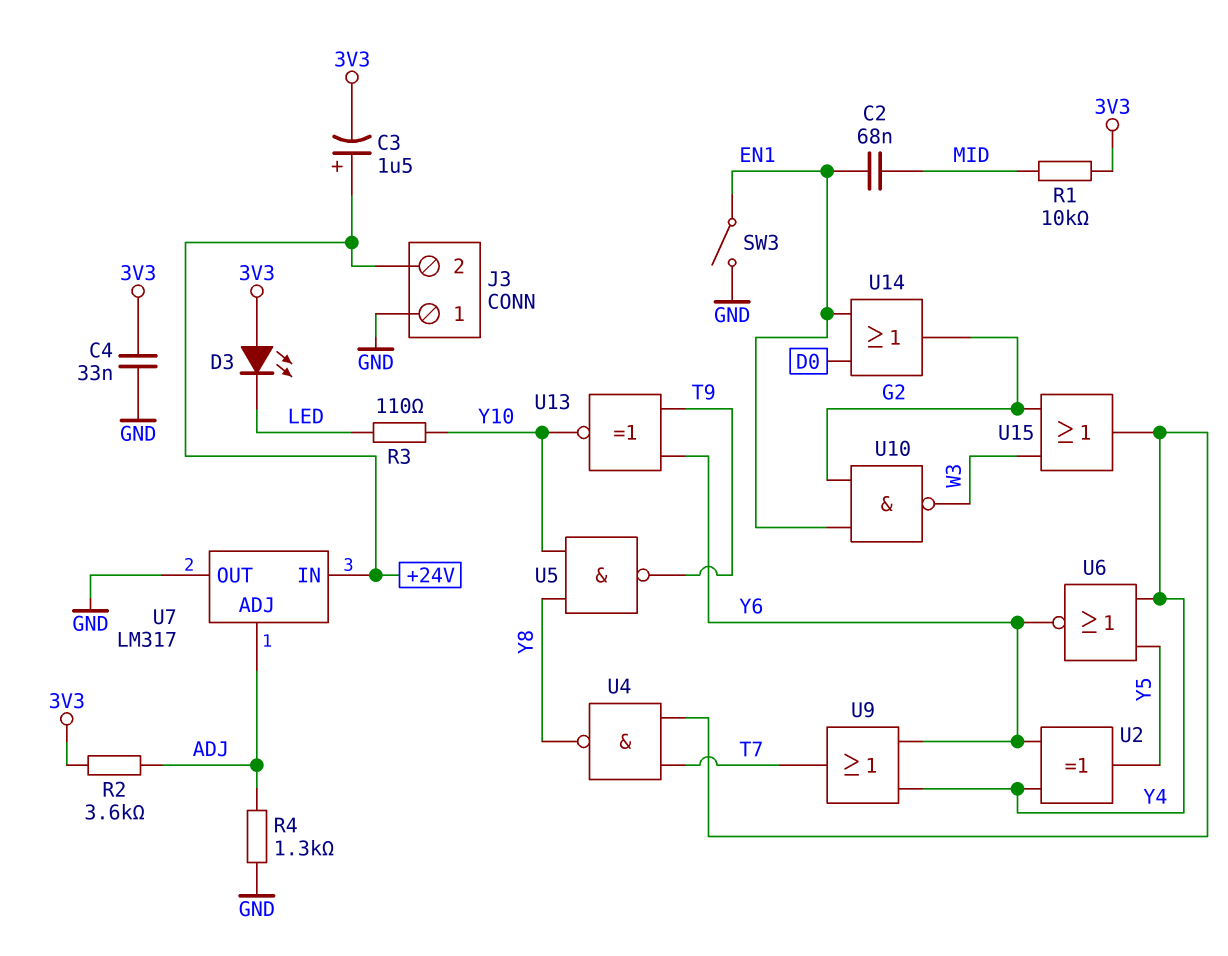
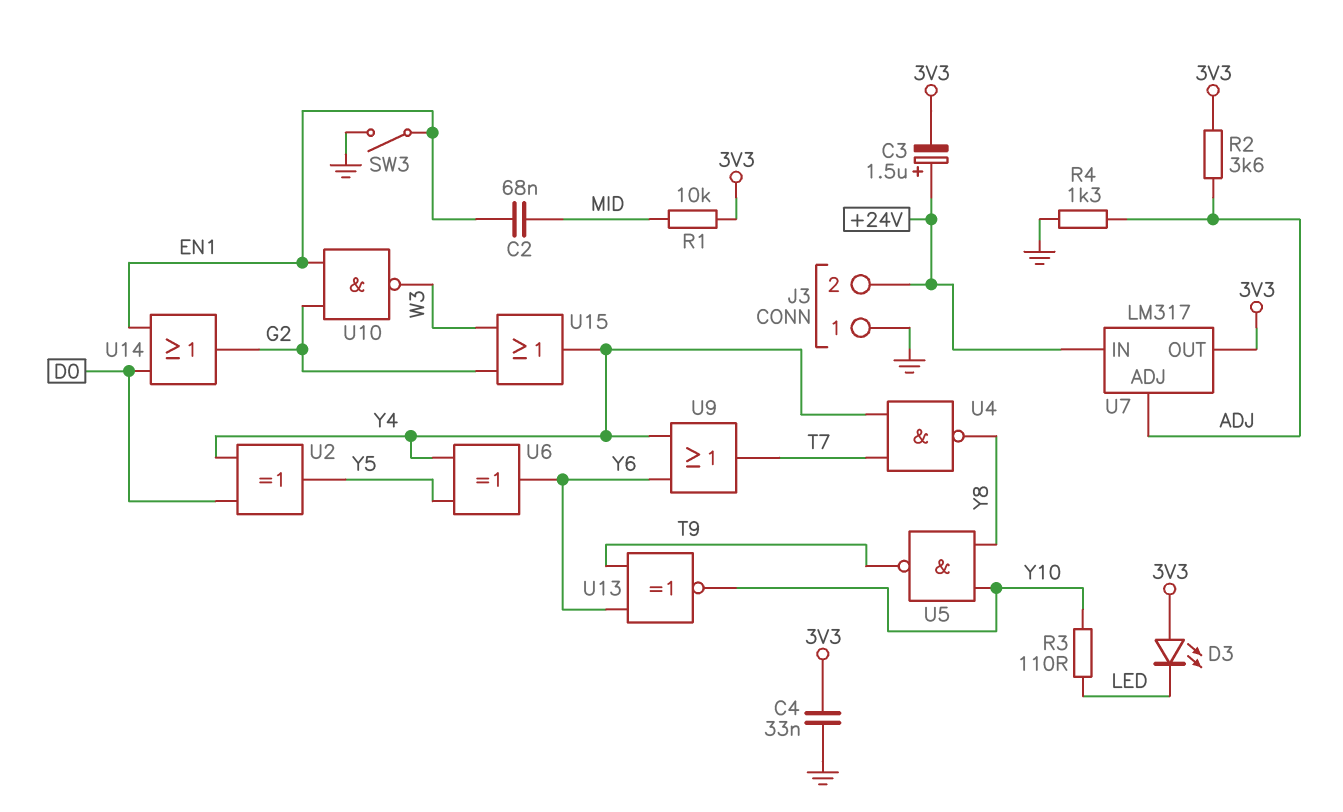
U2: XOR (in Y4, in Y6, out Y5) -> XOR (in D0, in Y4, out Y5)
U6: NOR (in Y4, in Y5, out Y6) -> XOR (in Y4, in Y5, out Y6)
U7 pin OUT: GND -> 3V3

